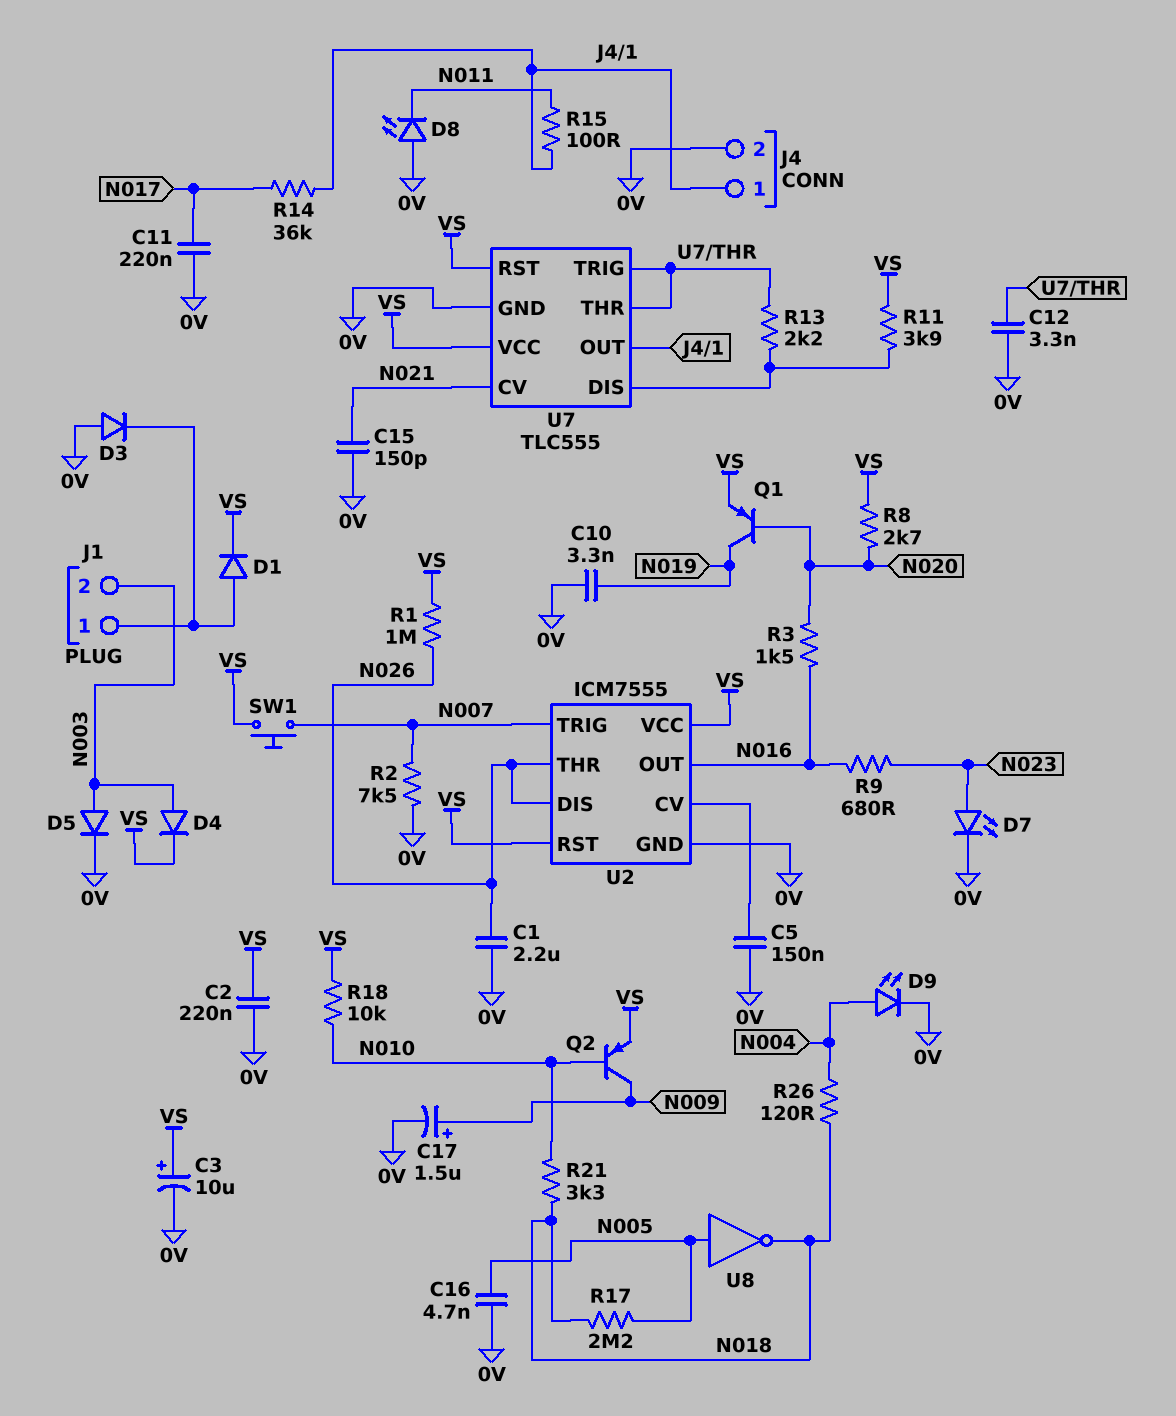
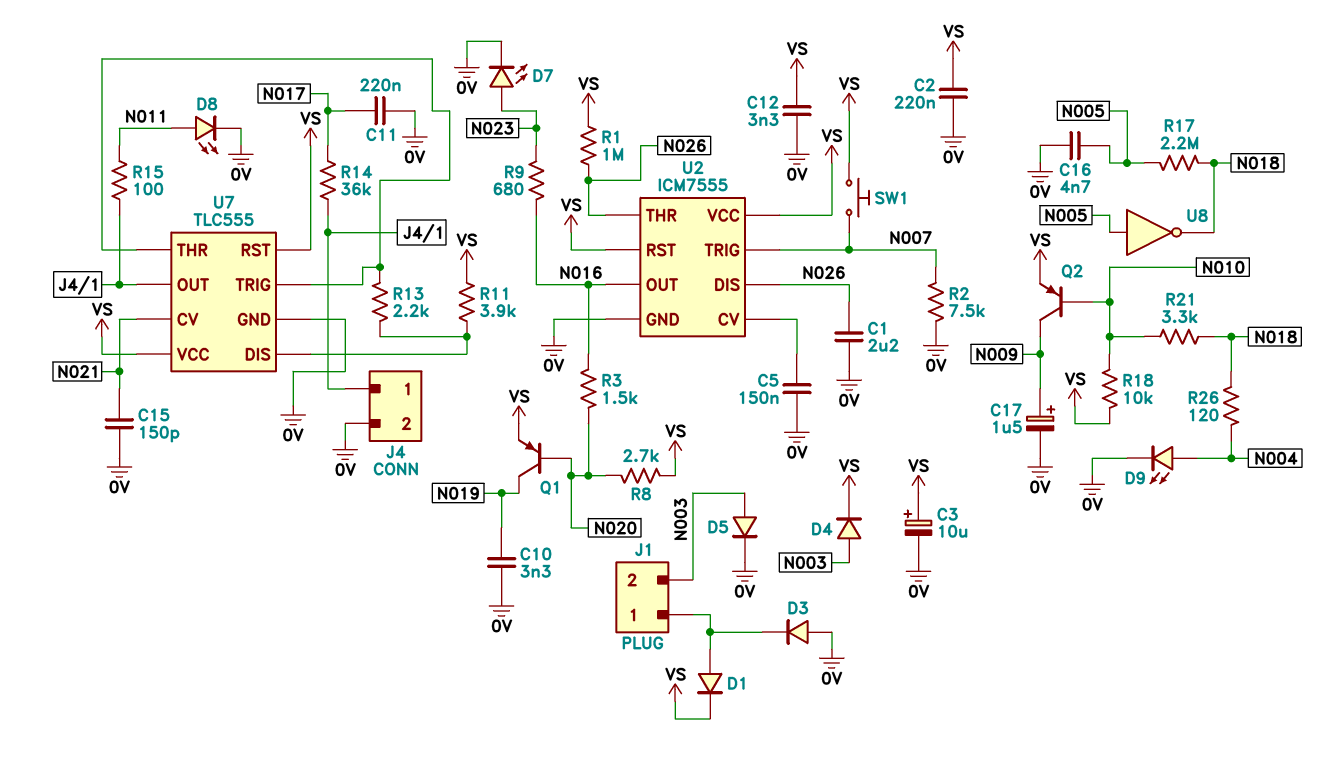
C12: 3.3nF (0V, U7/THR) -> 3.3nF (0V, VS)
D8: LED (A 0V, K N011) -> LED (A N011, K 0V)

